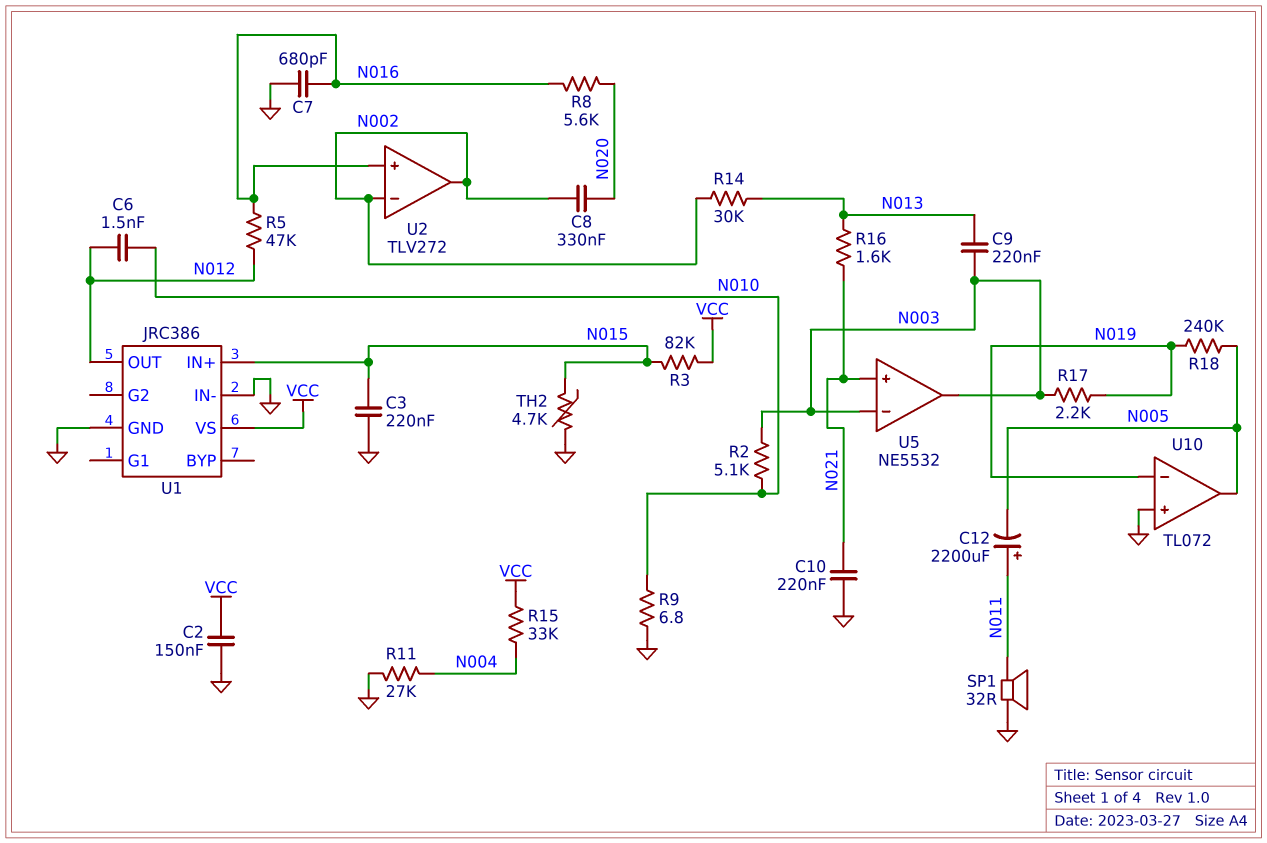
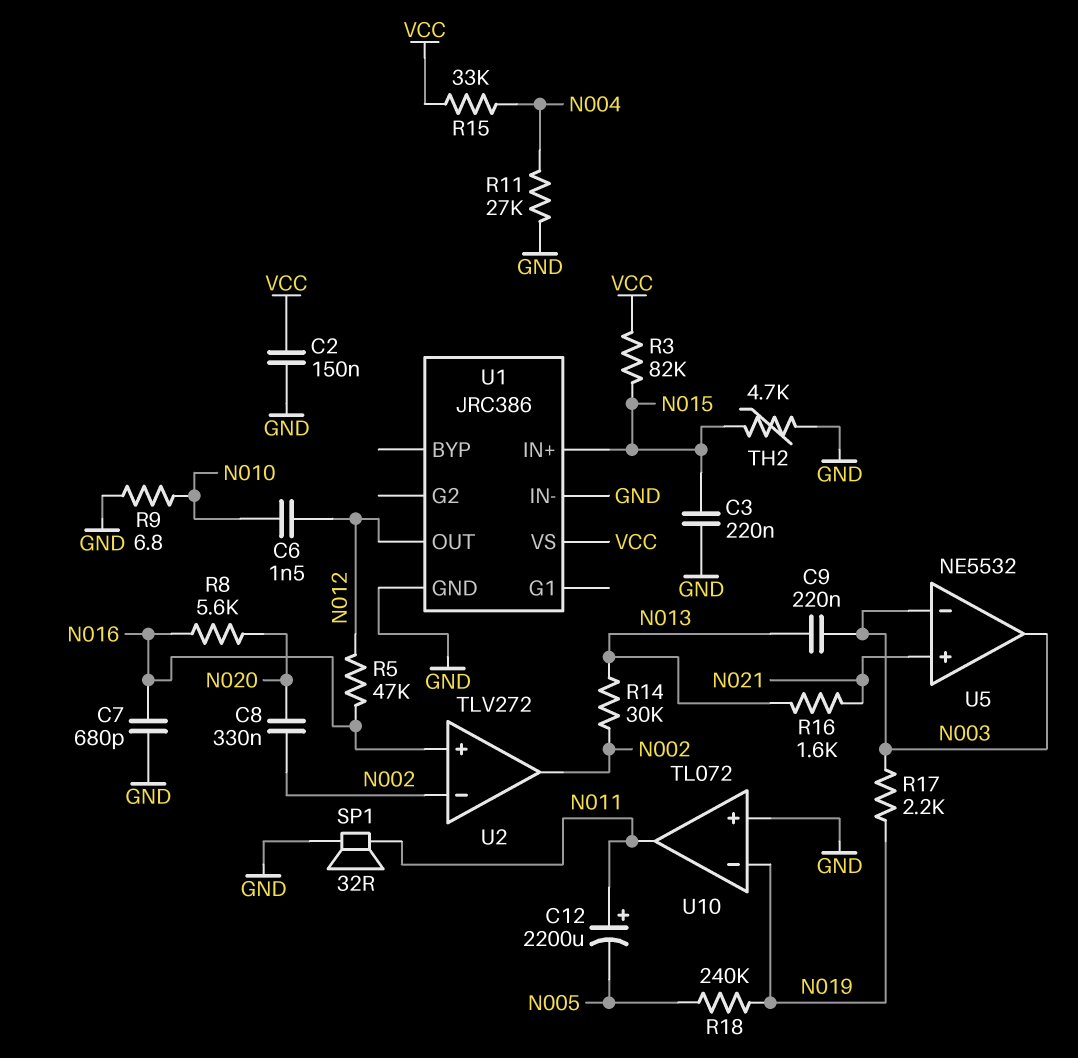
C10: 220nF (GND, N021) -> none
R2: 5.1k (N003, N010) -> none
U10 pin out: N005 -> N011

